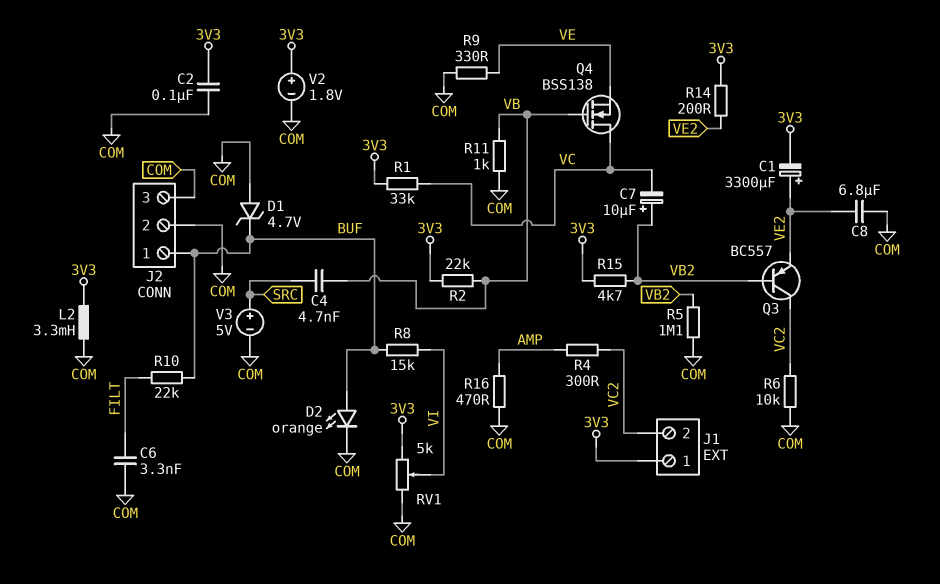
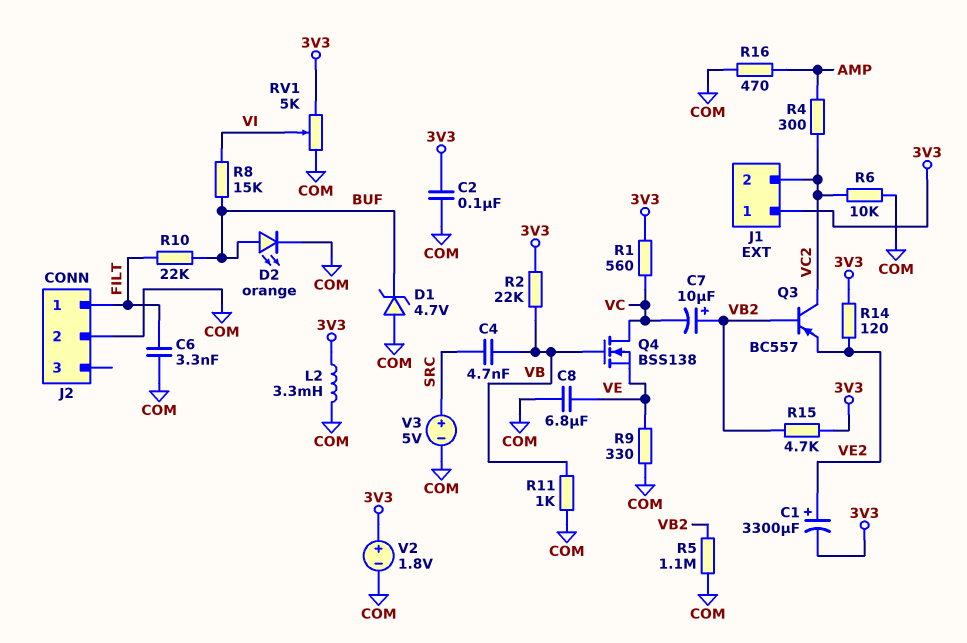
C8: 6.8uF (COM, VE2) -> 6.8uF (COM, VE)
J2 pin 1: BUF -> FILT
J2 pin 3: COM -> none
R1: 33k (3V3, VC) -> 560 (3V3, VC)
R14: 200 (3V3, VE2) -> 120 (3V3, VE2)

